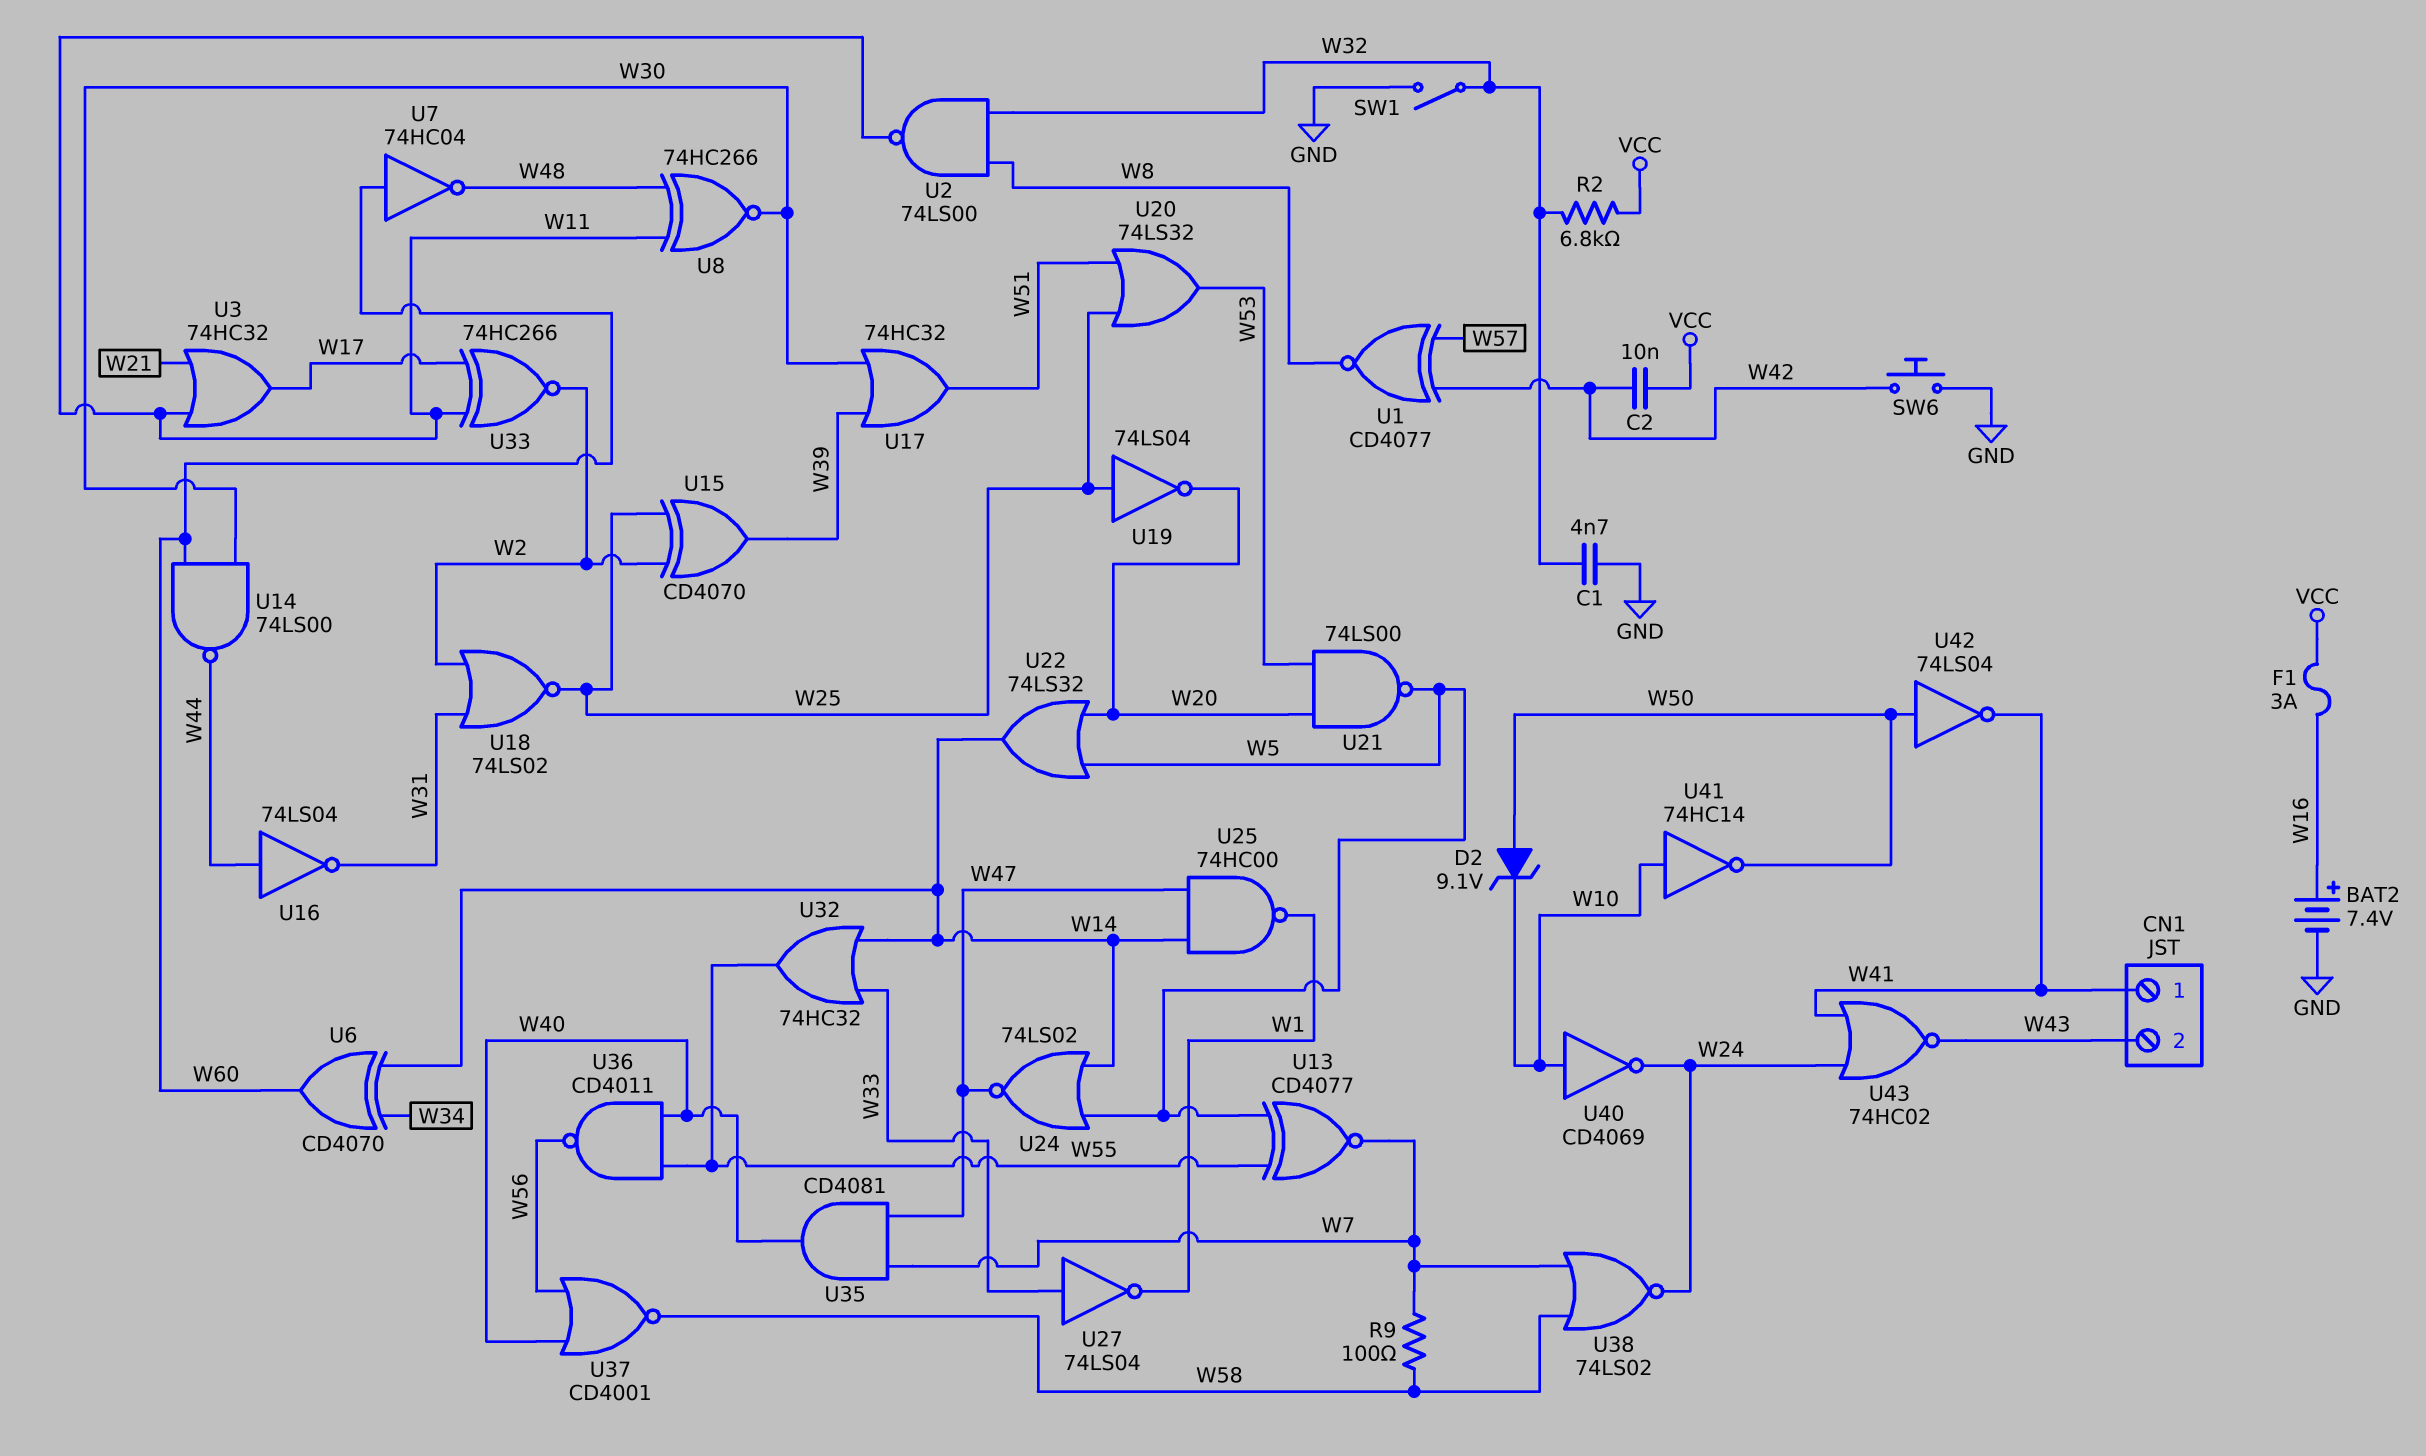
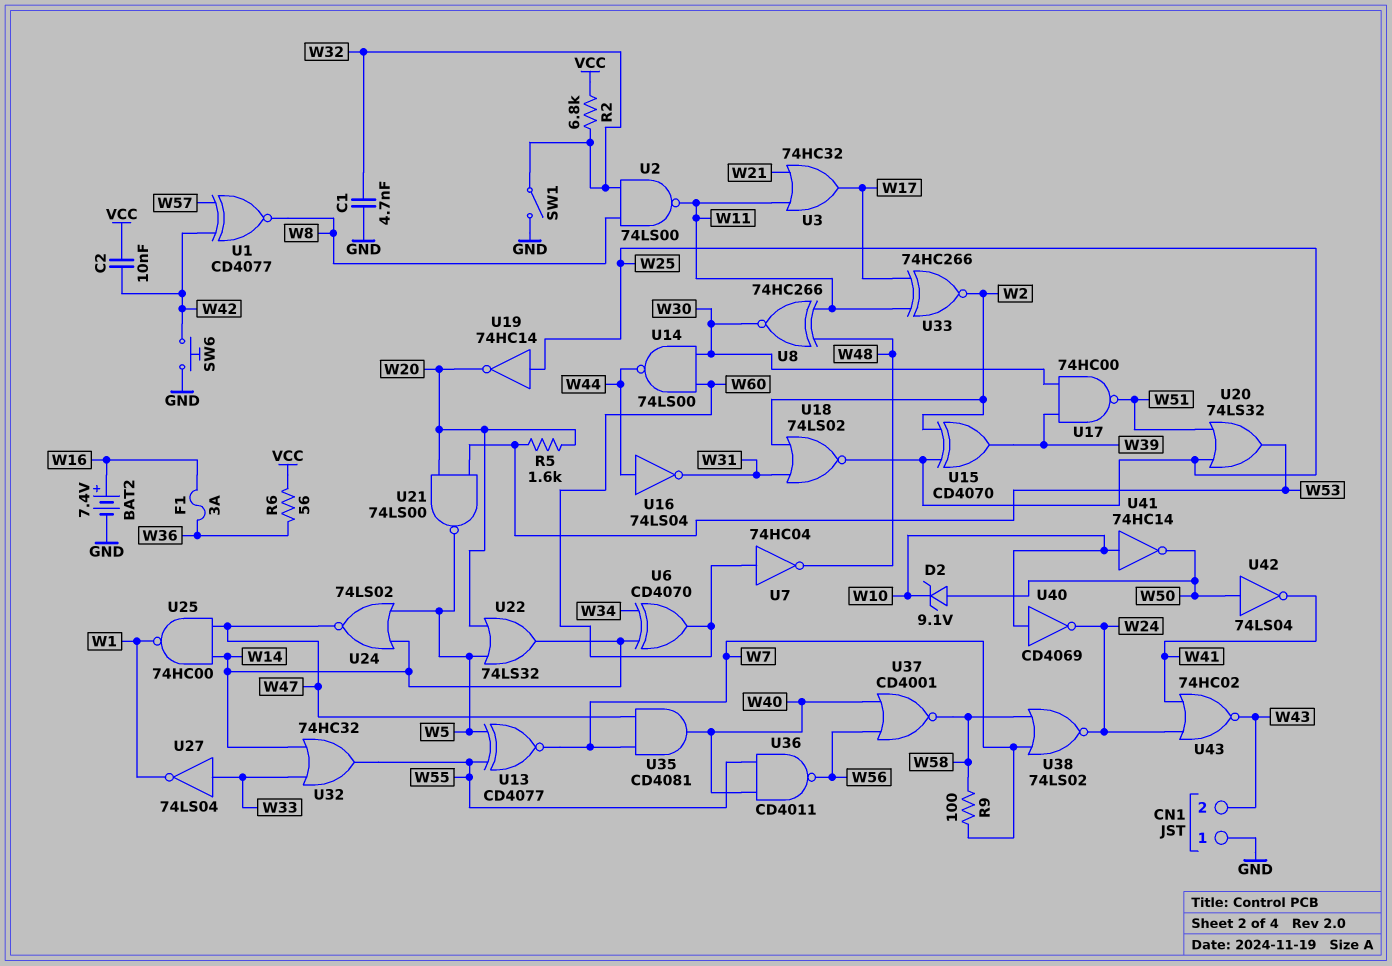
CN1 pin 1: W41 -> GND
F1: 3A (VCC, W16) -> 3A (W16, W36)
R5: none -> 1.6k (W20, W53)
R6: none -> 56 (VCC, W36)
U17: OR 74HC32 (in W30, in W39, out W51) -> NAND 74HC00 (in W30, in W39, out W51)
U19: NOT 74LS04 (in W25, out W20) -> NOT 74HC14 (in W25, out W20)

